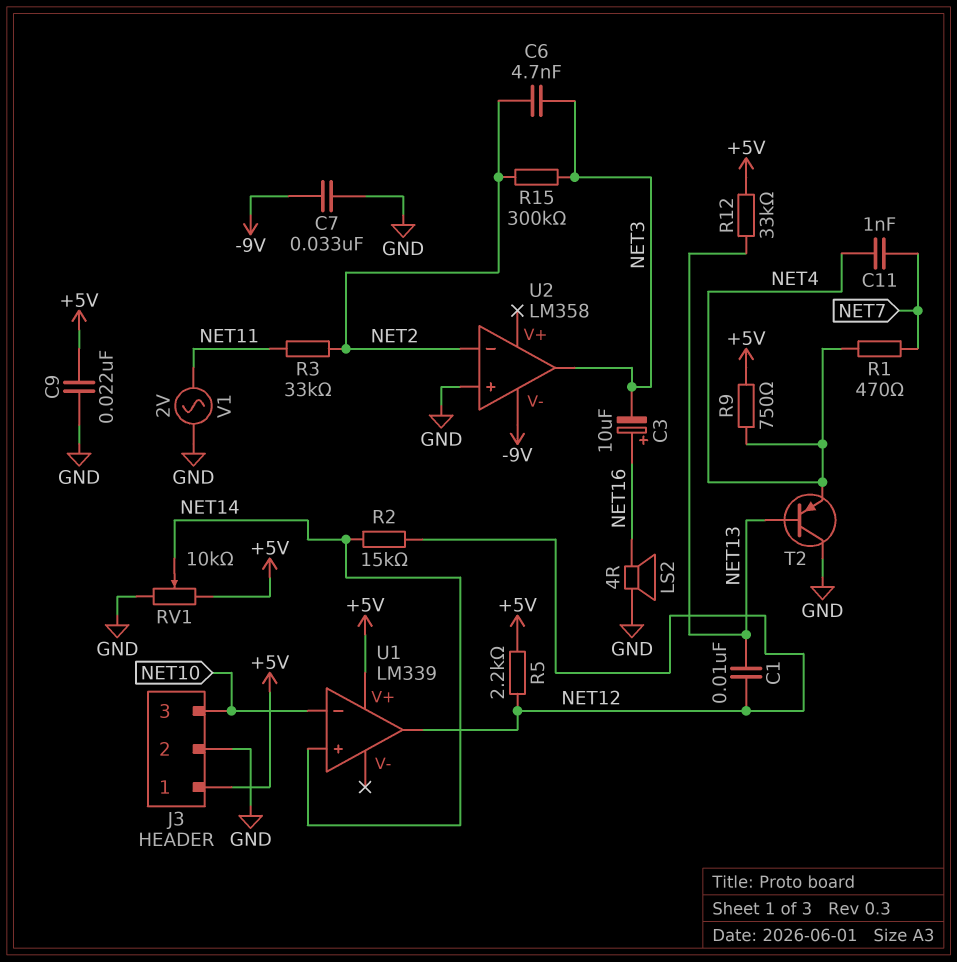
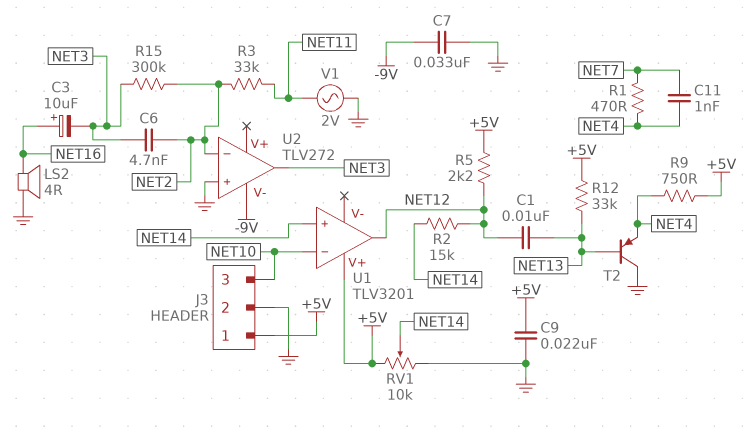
U1: LM339 -> TLV3201
U2: LM358 -> TLV272

